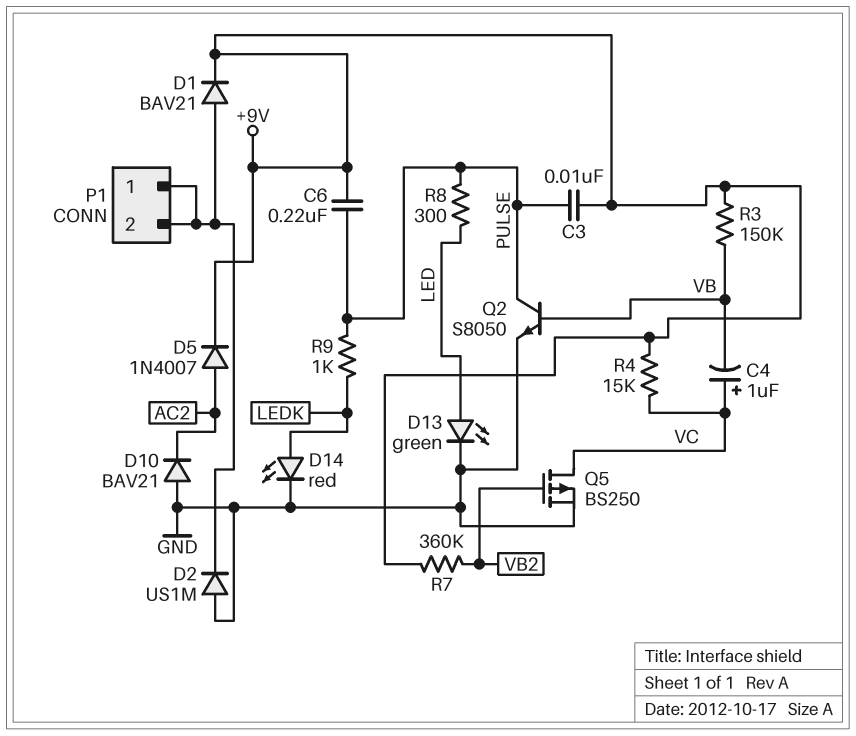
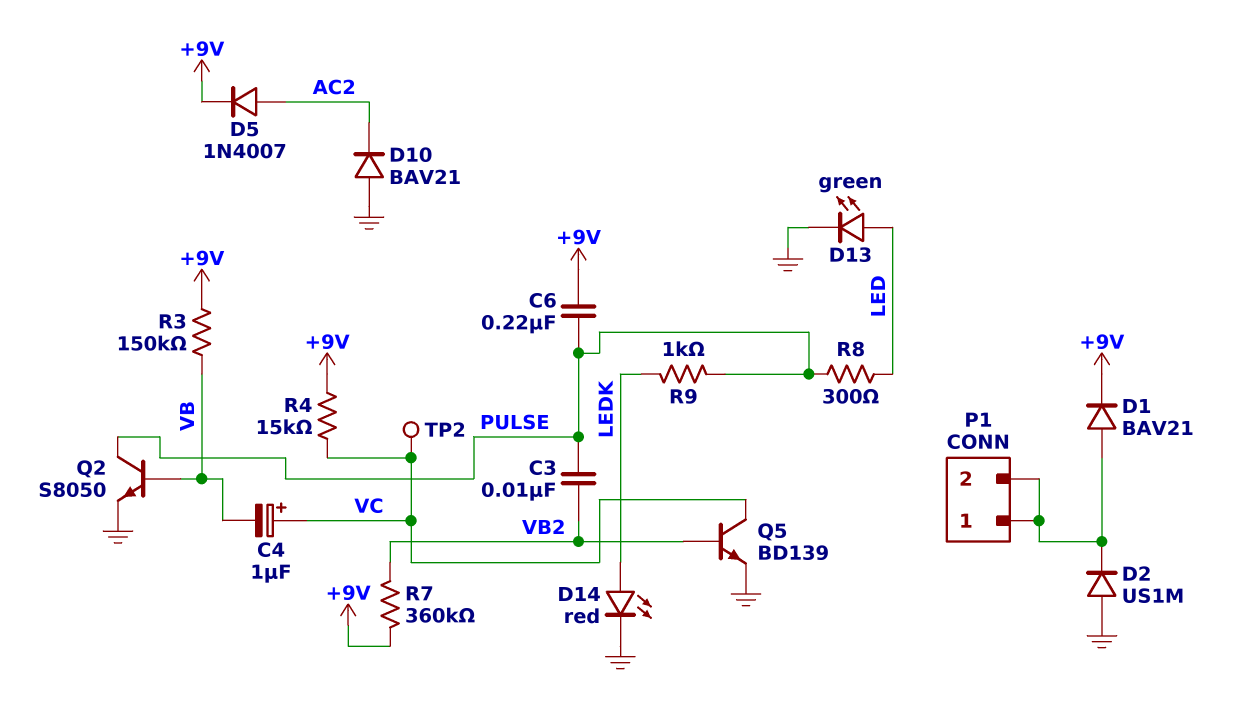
C3: 10nF (+9V, PULSE) -> 10nF (PULSE, VB2)
Q5: PMOS BS250 (G VB2, D VC, S GND) -> NPN BD139 (B VB2, C VC, E GND)
TP2: none -> test point (VC)

